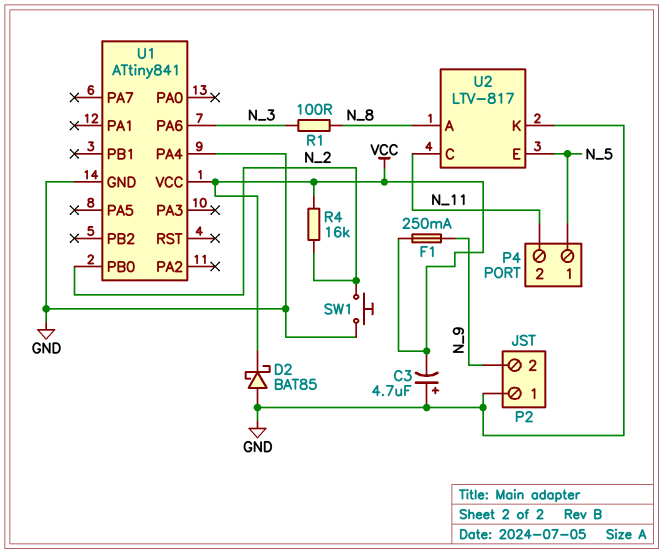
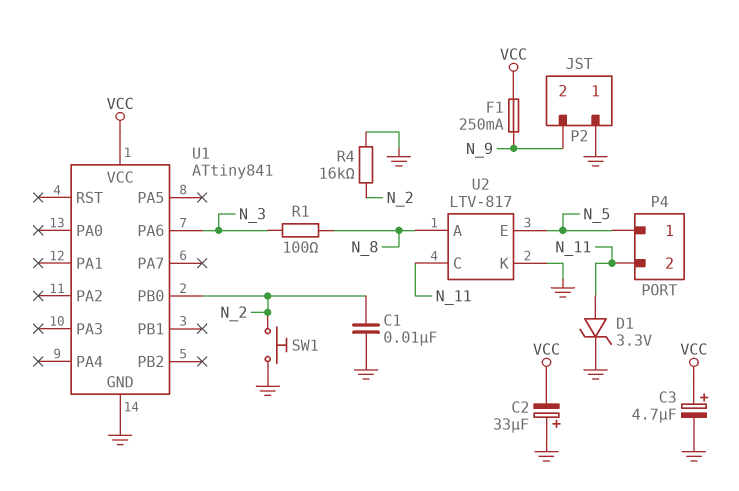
C1: none -> 10nF (GND, N_2)
C2: none -> 33uF (plus GND, minus VCC)
C3: 4.7uF (plus GND, minus VCC) -> 4.7uF (plus VCC, minus GND)
D1: none -> zener 3.3V (A N_11, K GND)
D2: schottky BAT85 (A GND, K VCC) -> none
R4: 16k (N_2, VCC) -> 16k (GND, N_2)
U1 pin PA4: GND -> none

